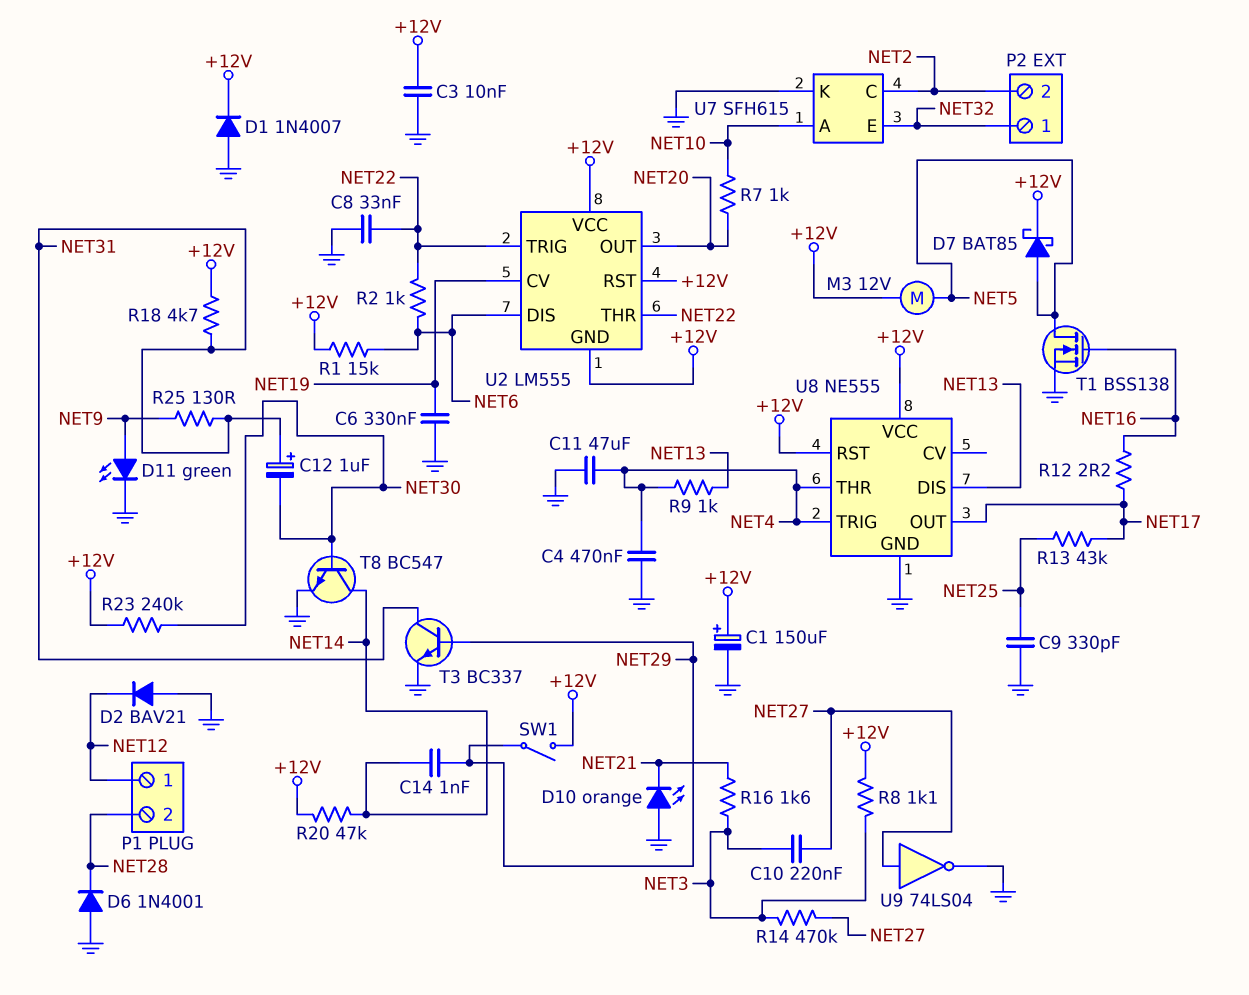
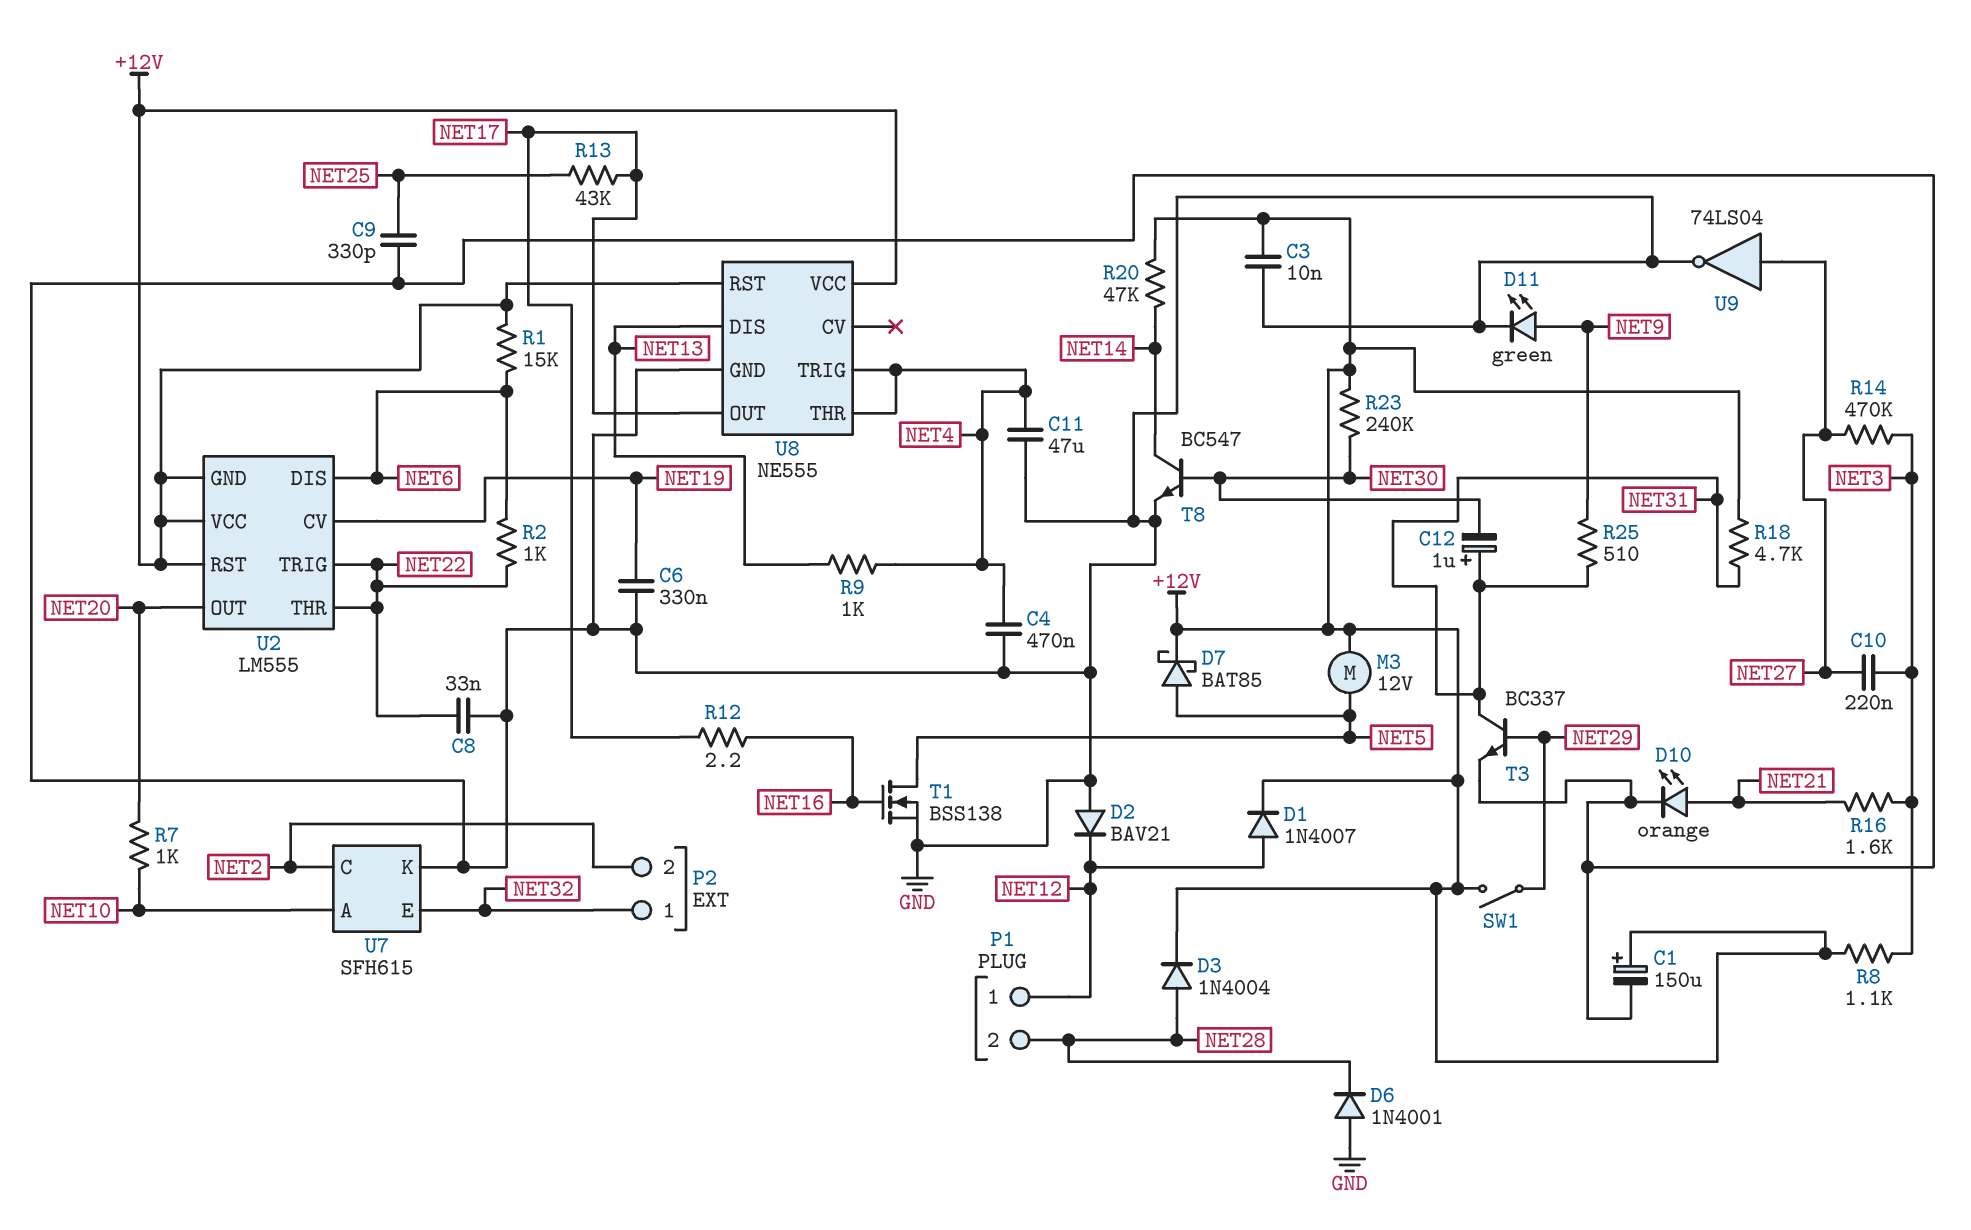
C14: 1nF (NET14, NET29) -> none
D1: diode 1N4007 (A GND, K +12V) -> diode 1N4007 (A NET12, K +12V)
D3: none -> diode 1N4004 (A NET28, K +12V)
D10: LED orange (A GND, K NET21) -> LED orange (A NET21, K GND)
R25: 130 (NET9, NET31) -> 510 (NET9, NET31)

